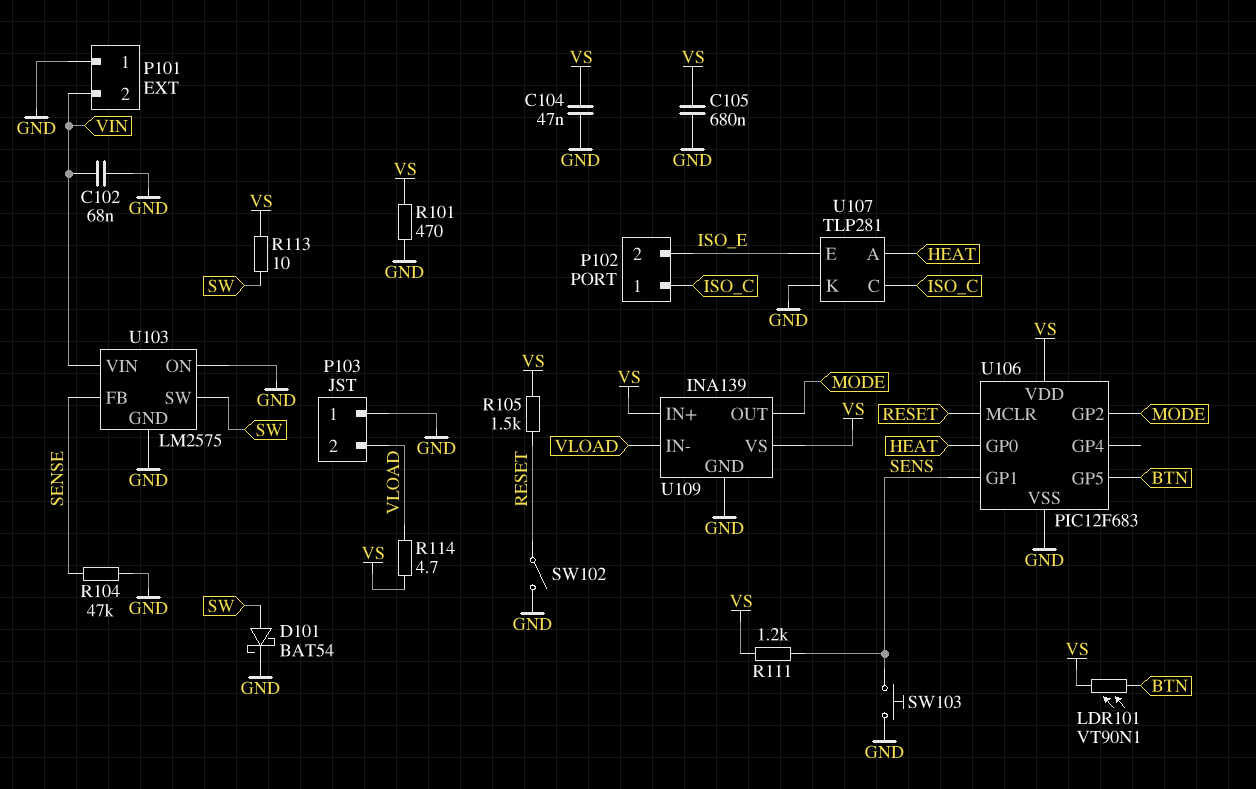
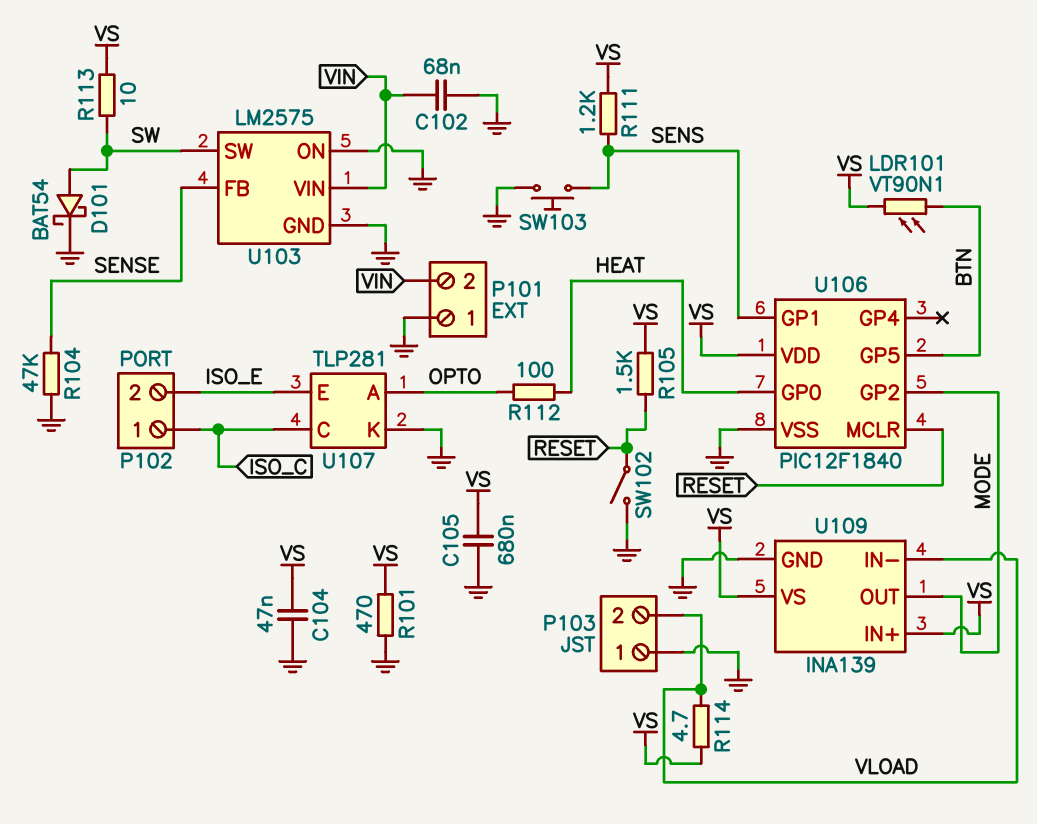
R112: none -> 100 (HEAT, OPTO)
U106: PIC12F683 -> PIC12F1840
U107 pin A: HEAT -> OPTO

